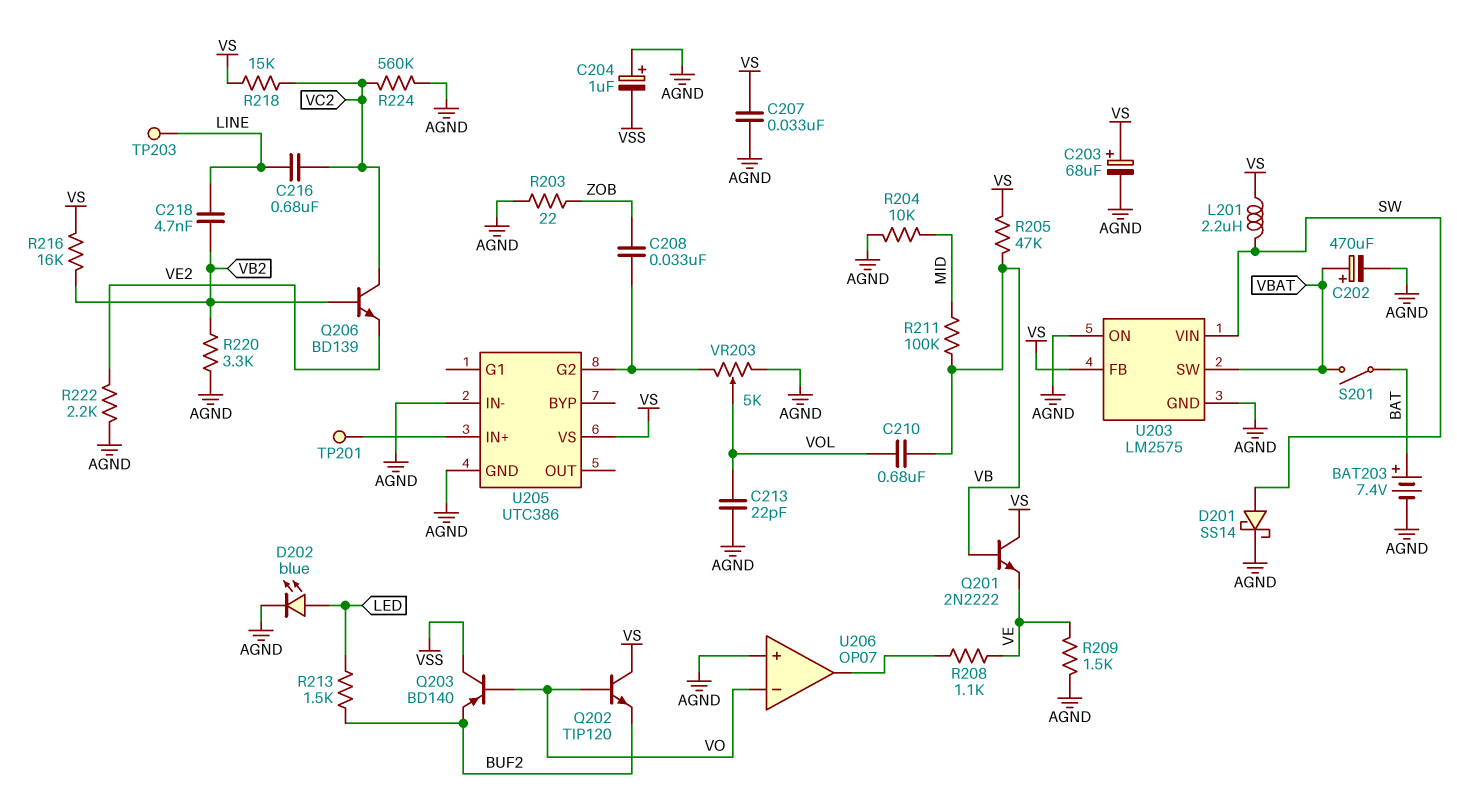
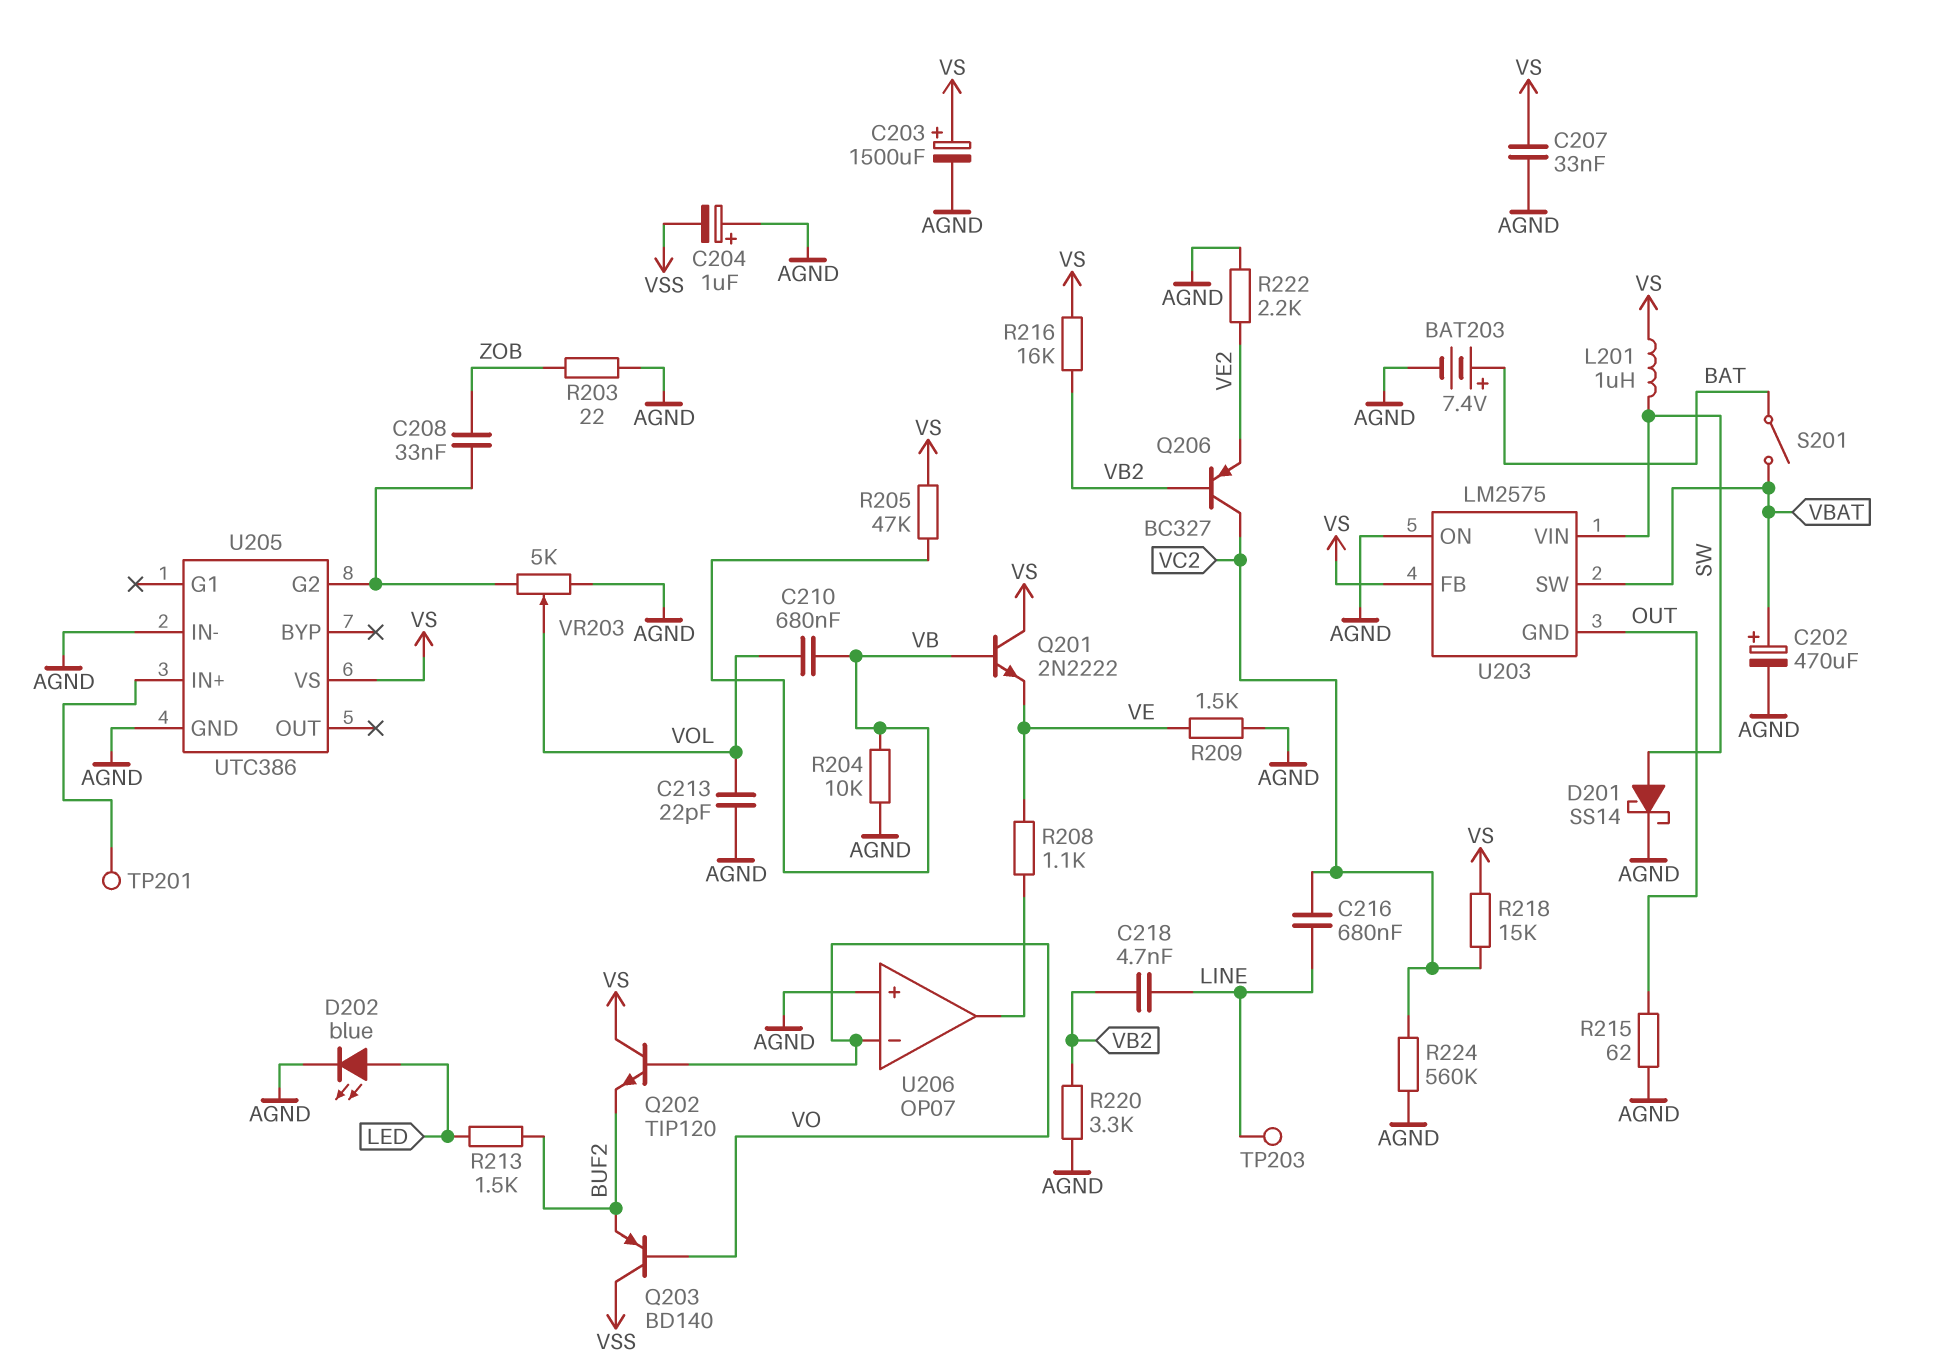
C203: 68uF (plus VS, minus AGND) -> 1500uF (plus VS, minus AGND)
L201: 2.2uH (SW, VS) -> 1uH (SW, VS)
Q206: NPN BD139 (B VB2, C VC2, E VE2) -> PNP BC327 (B VB2, C VC2, E VE2)
R204: 10k (AGND, MID) -> 10k (AGND, VB)
R211: 100k (MID, VB) -> none
R215: none -> 62 (AGND, OUT)
U203 pin GND: AGND -> OUT

